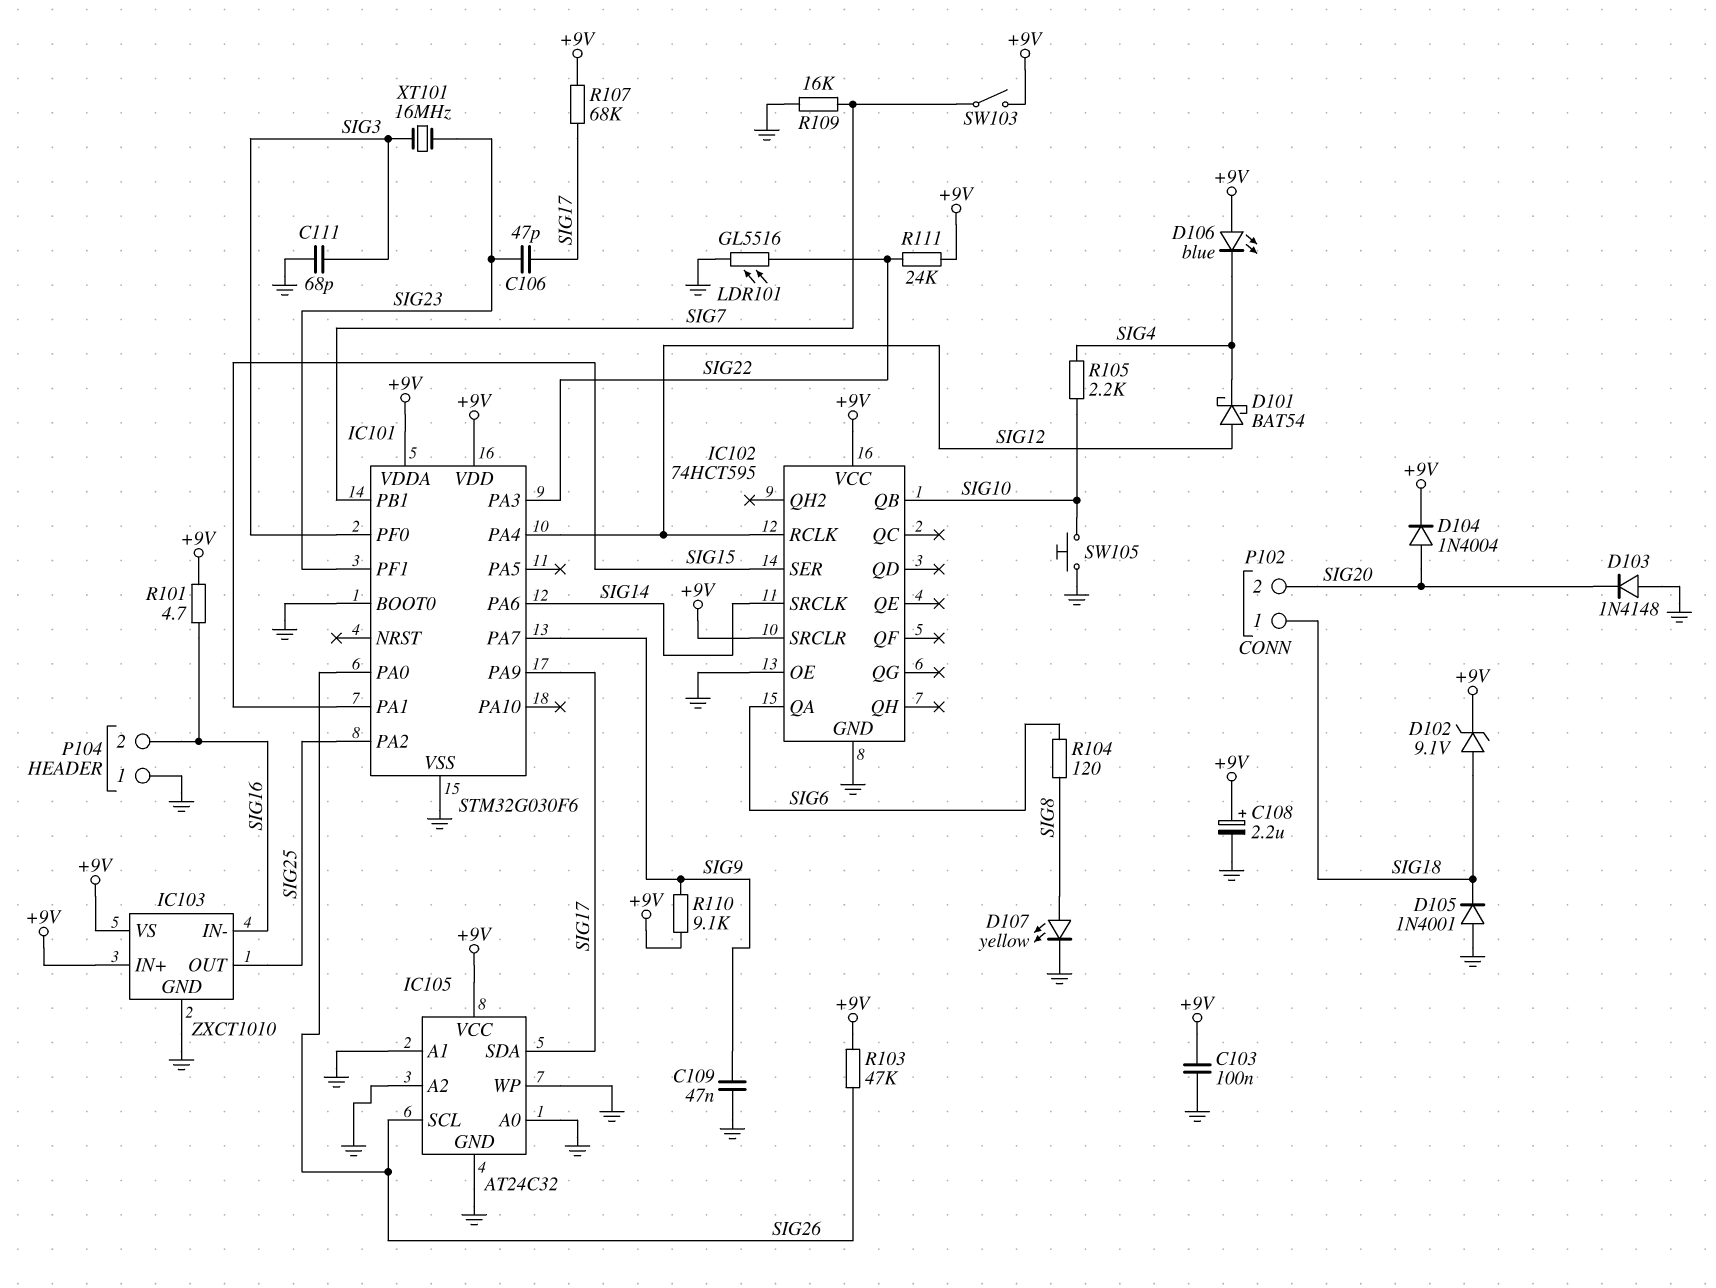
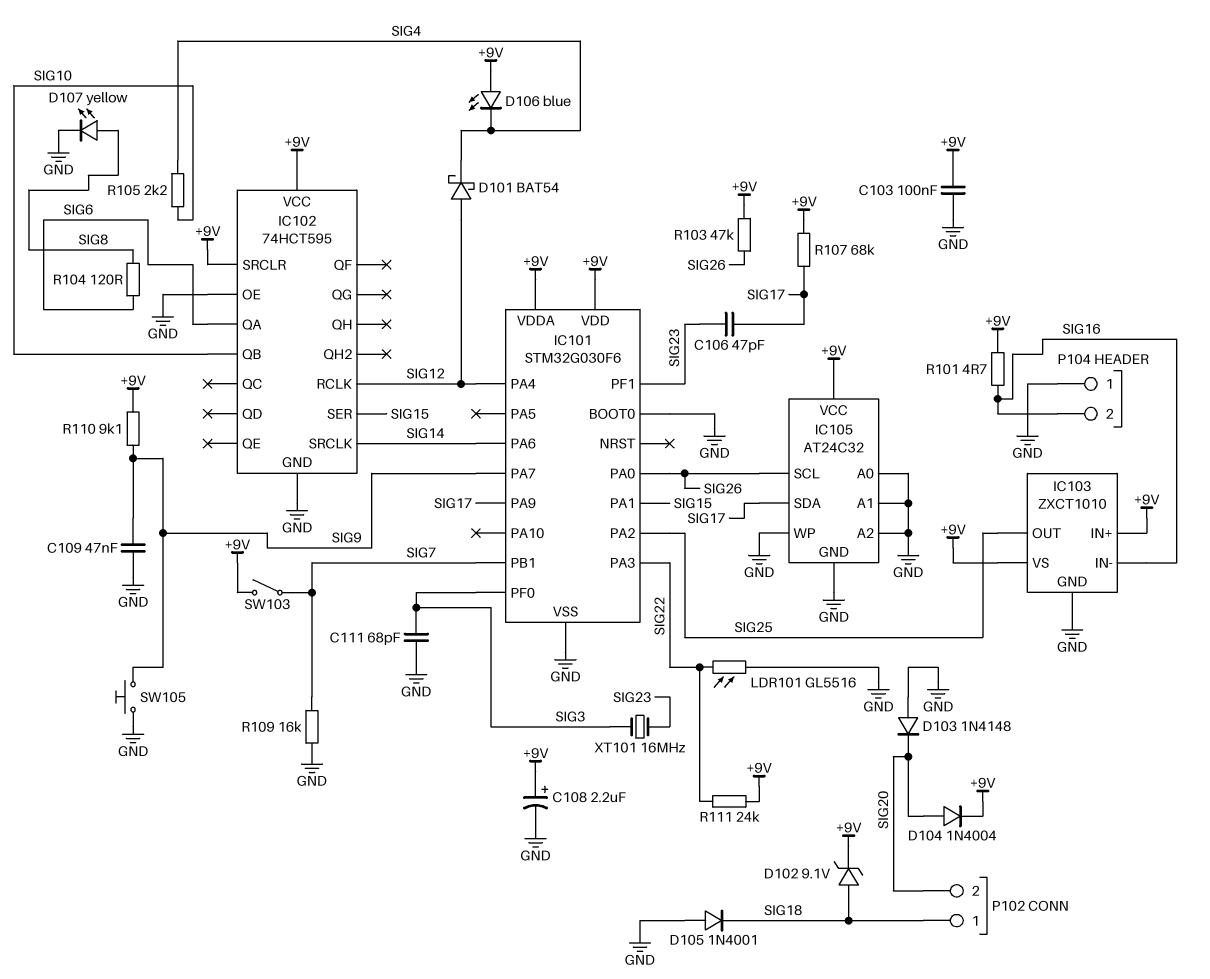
SW105: button (GND, SIG10) -> button (GND, SIG9)

